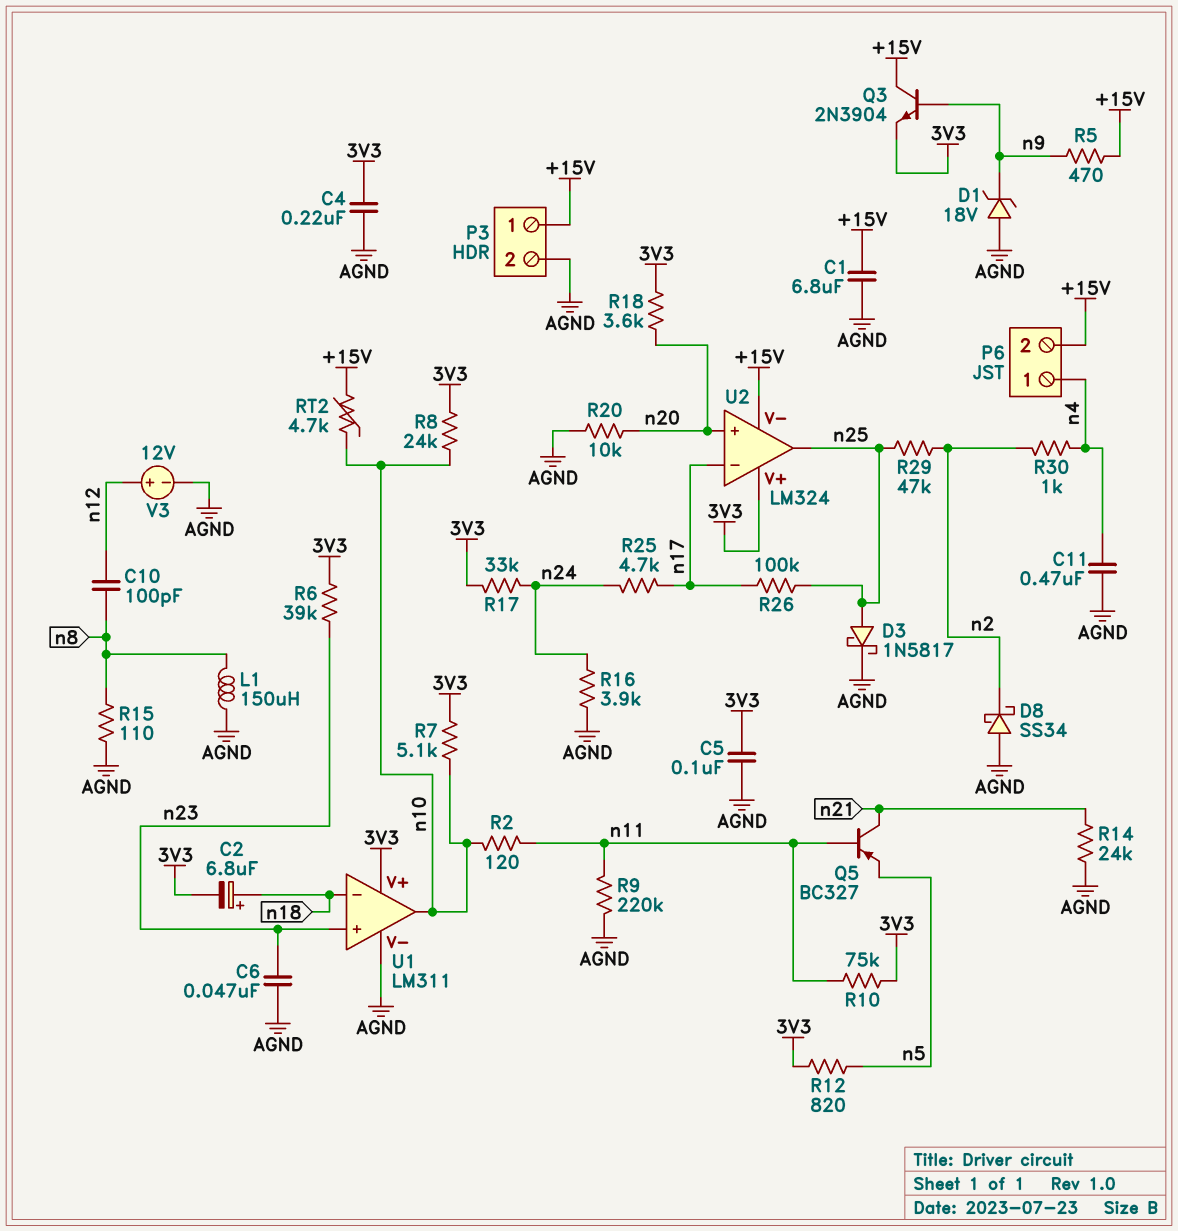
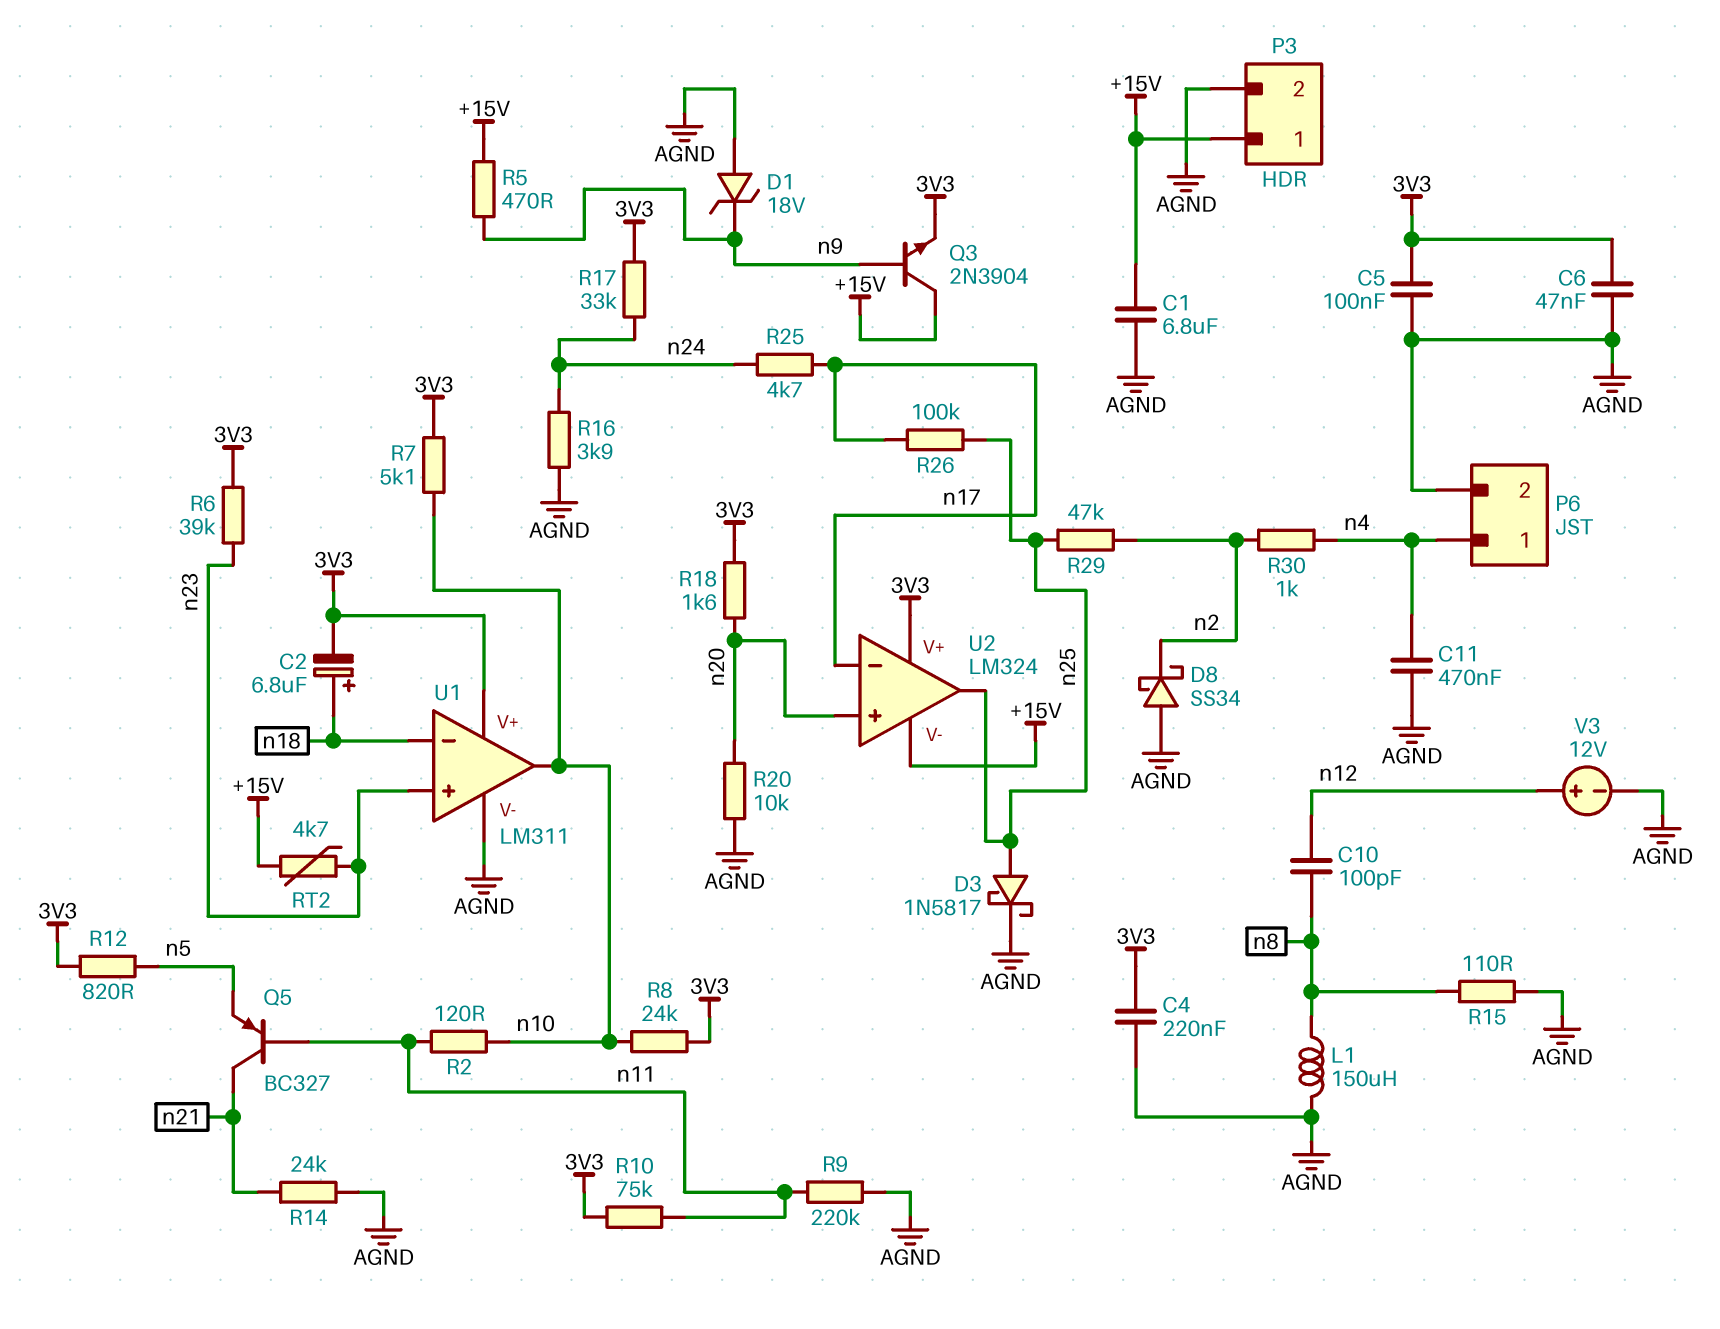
C6: 47nF (AGND, n23) -> 47nF (3V3, AGND)
P6 pin 2: +15V -> AGND
R18: 3.6k (3V3, n20) -> 1.6k (3V3, n20)
RT2: 4.7k (+15V, n10) -> 4.7k (+15V, n23)

